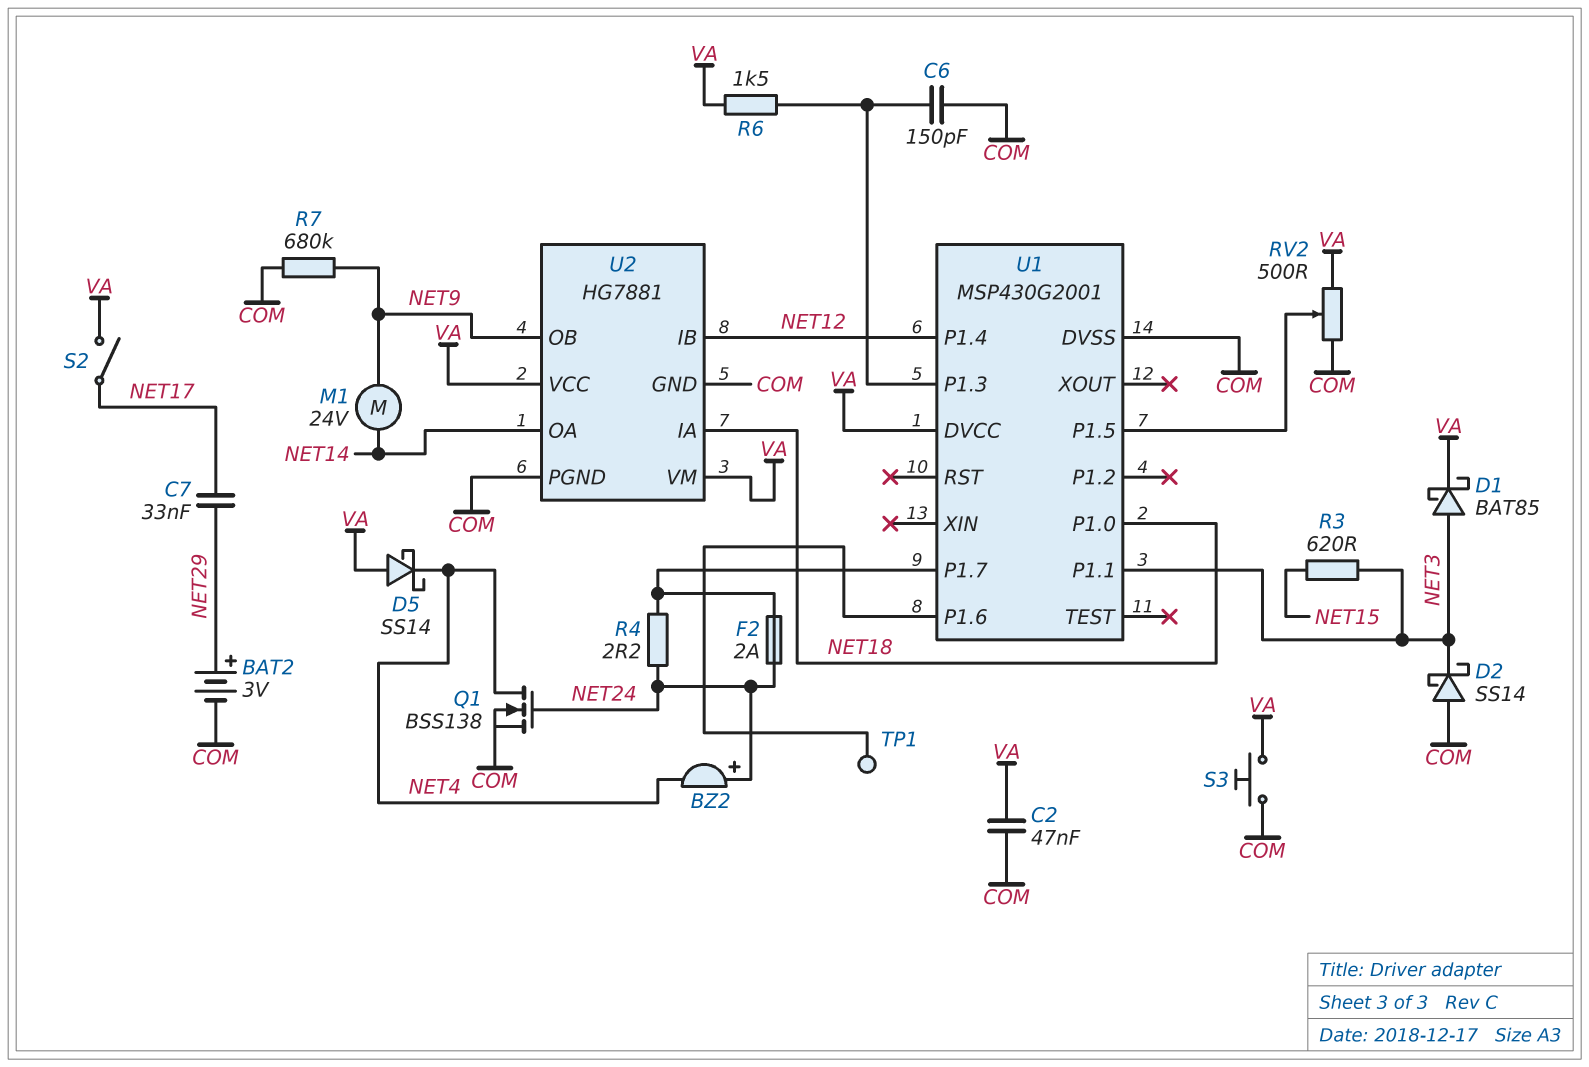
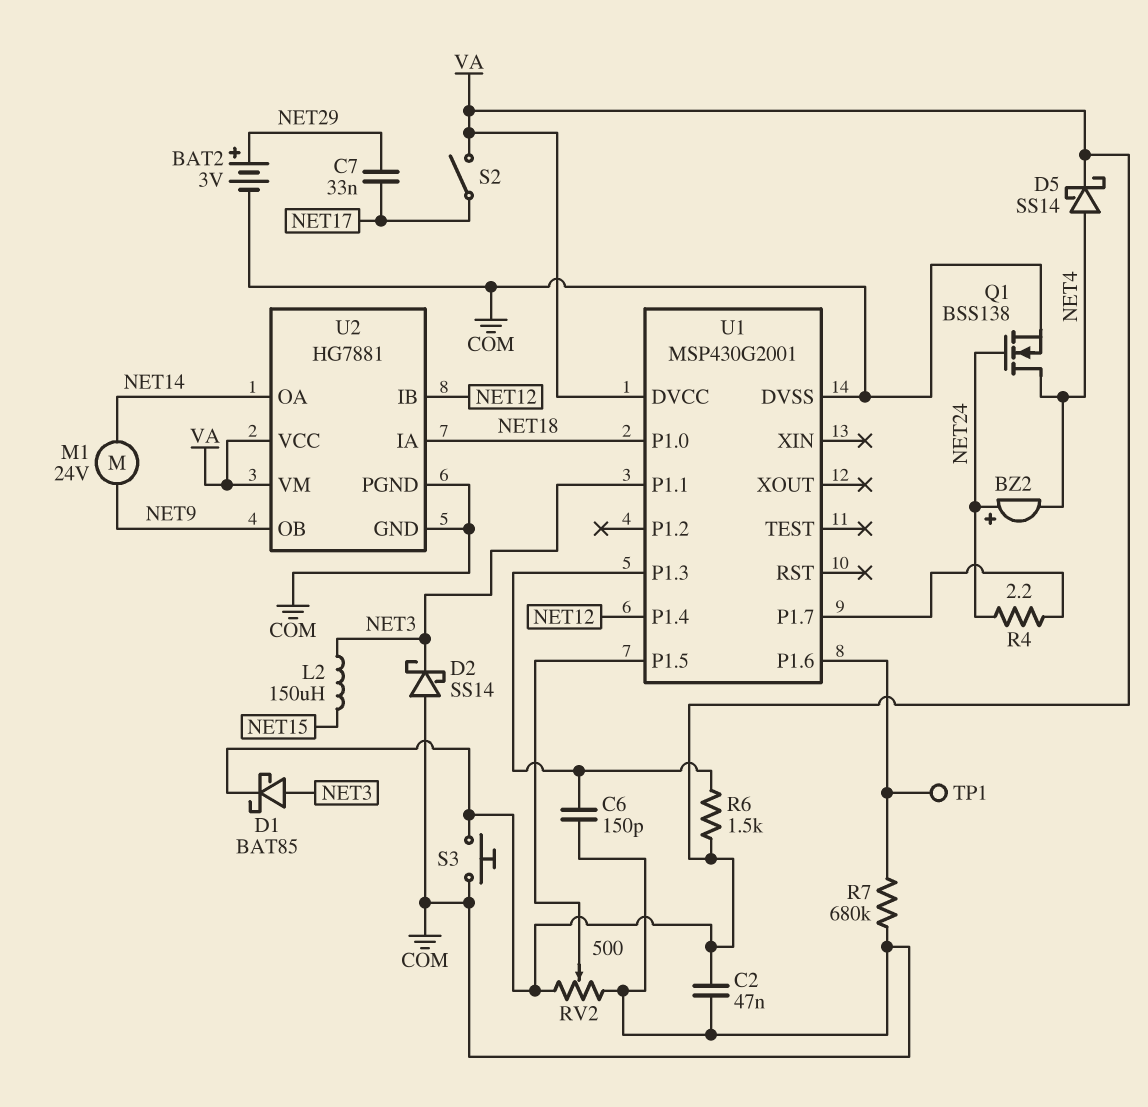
D5: schottky SS14 (A VA, K NET4) -> schottky SS14 (A NET4, K VA)
F2: 2A (NET24, U1/P1.7) -> none
L2: none -> 150uH (NET3, NET15)
R3: 620 (NET3, NET15) -> none
R7: 680k (COM, NET9) -> 680k (COM, U1/P1.6)

